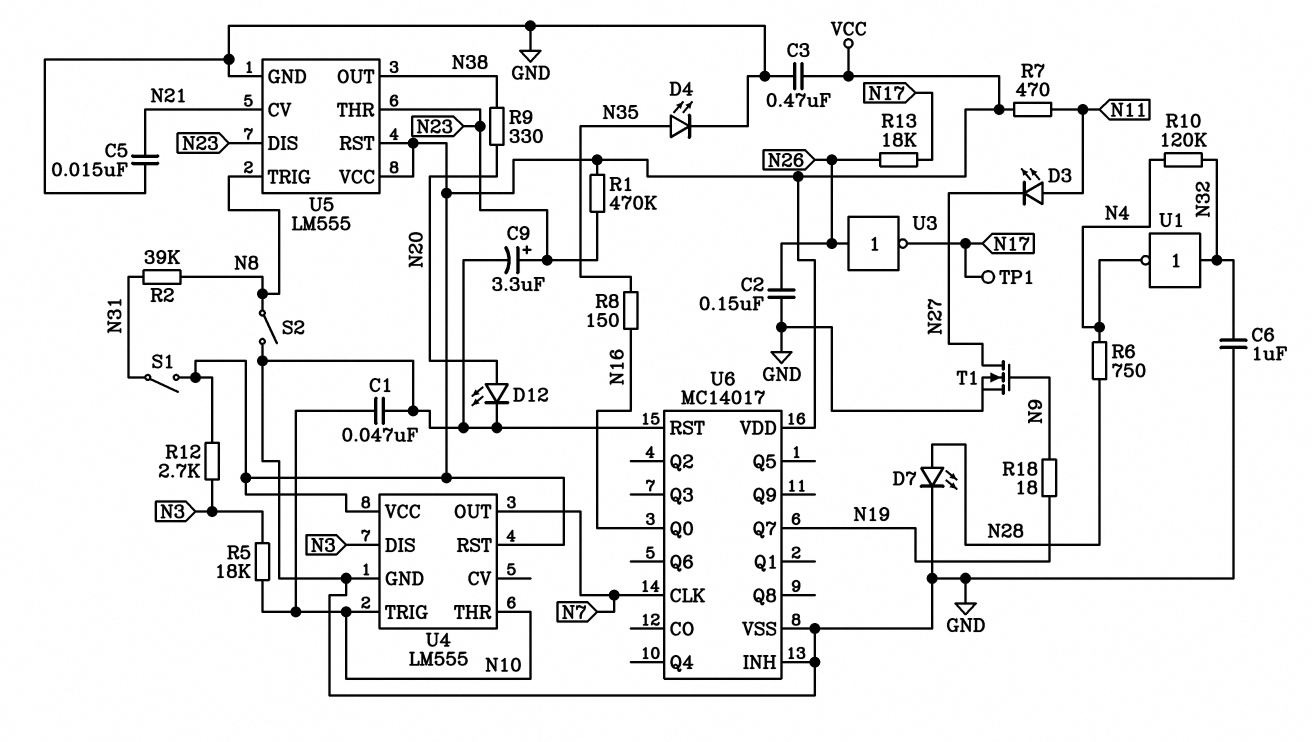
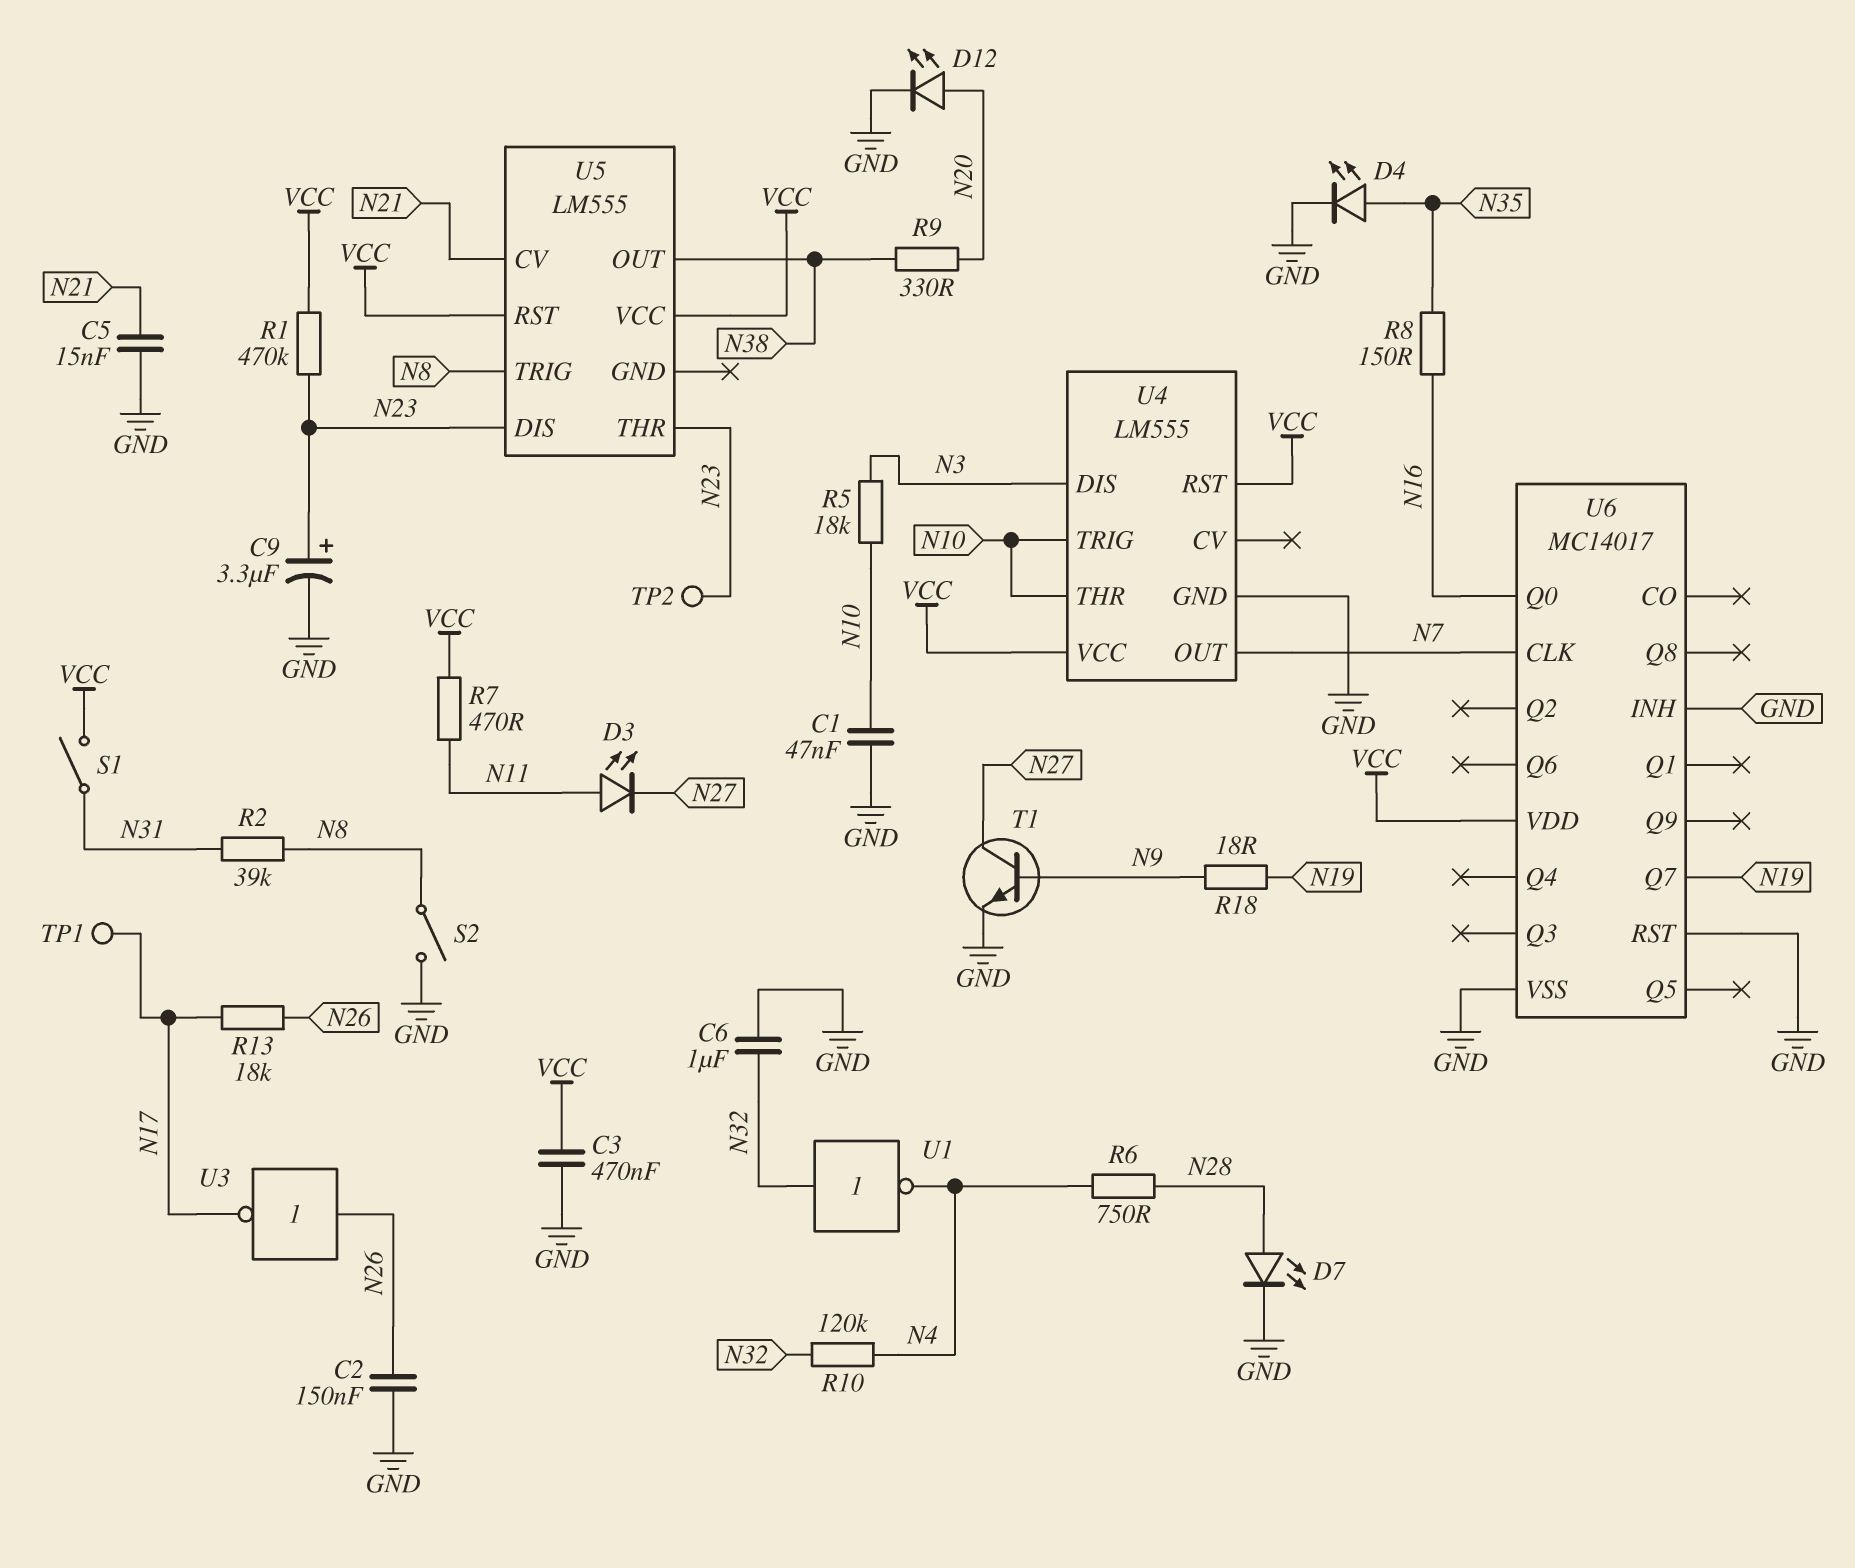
R12: 2.7k (N3, VCC) -> none
T1: NMOS (G N9, D N27, S GND) -> NPN (B N9, C N27, E GND)
TP2: none -> test point (N23)
U5 pin GND: GND -> none

